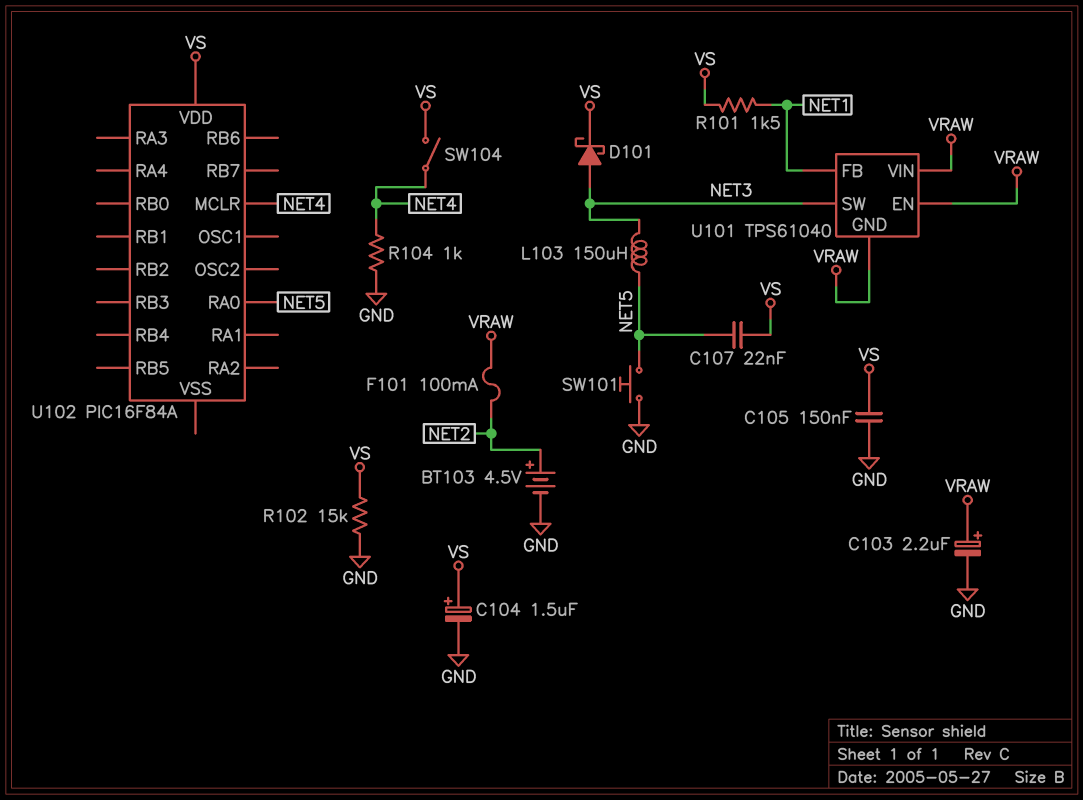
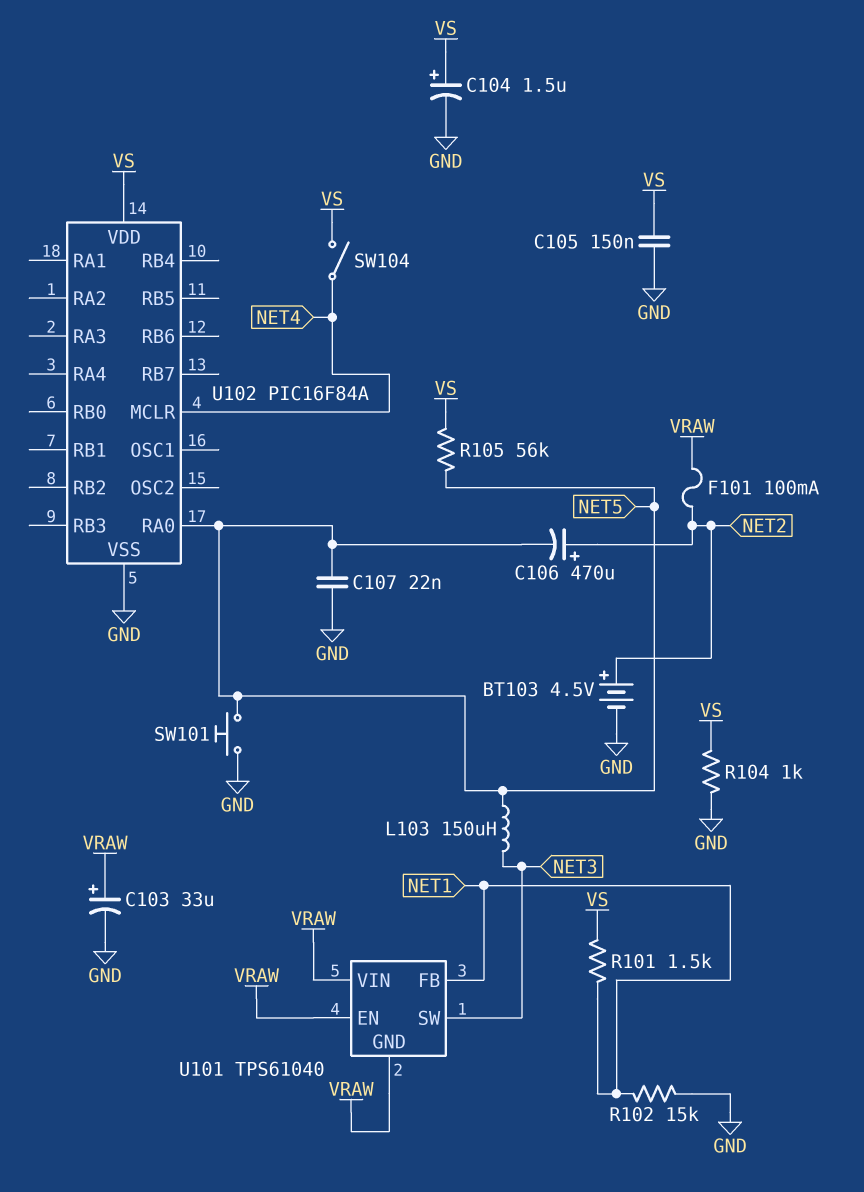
C103: 2.2uF (plus VRAW, minus GND) -> 33uF (plus VRAW, minus GND)
C106: none -> 470uF (plus NET2, minus NET5)
C107: 22nF (NET5, VS) -> 22nF (GND, NET5)
D101: schottky (A NET3, K VS) -> none
R102: 15k (GND, VS) -> 15k (GND, NET1)
R104: 1k (GND, NET4) -> 1k (GND, VS)
R105: none -> 56k (NET5, VS)
U102 pin VSS: none -> GND

